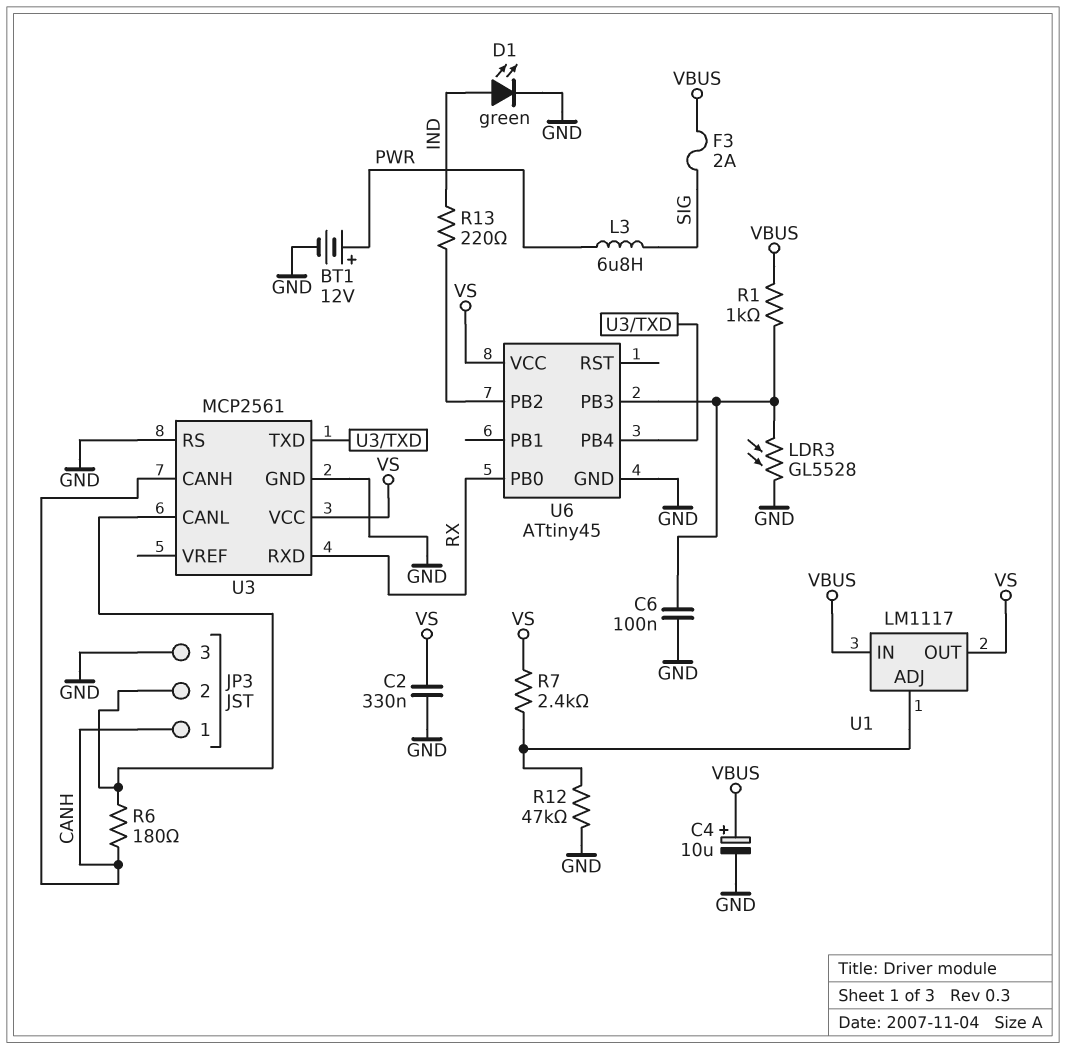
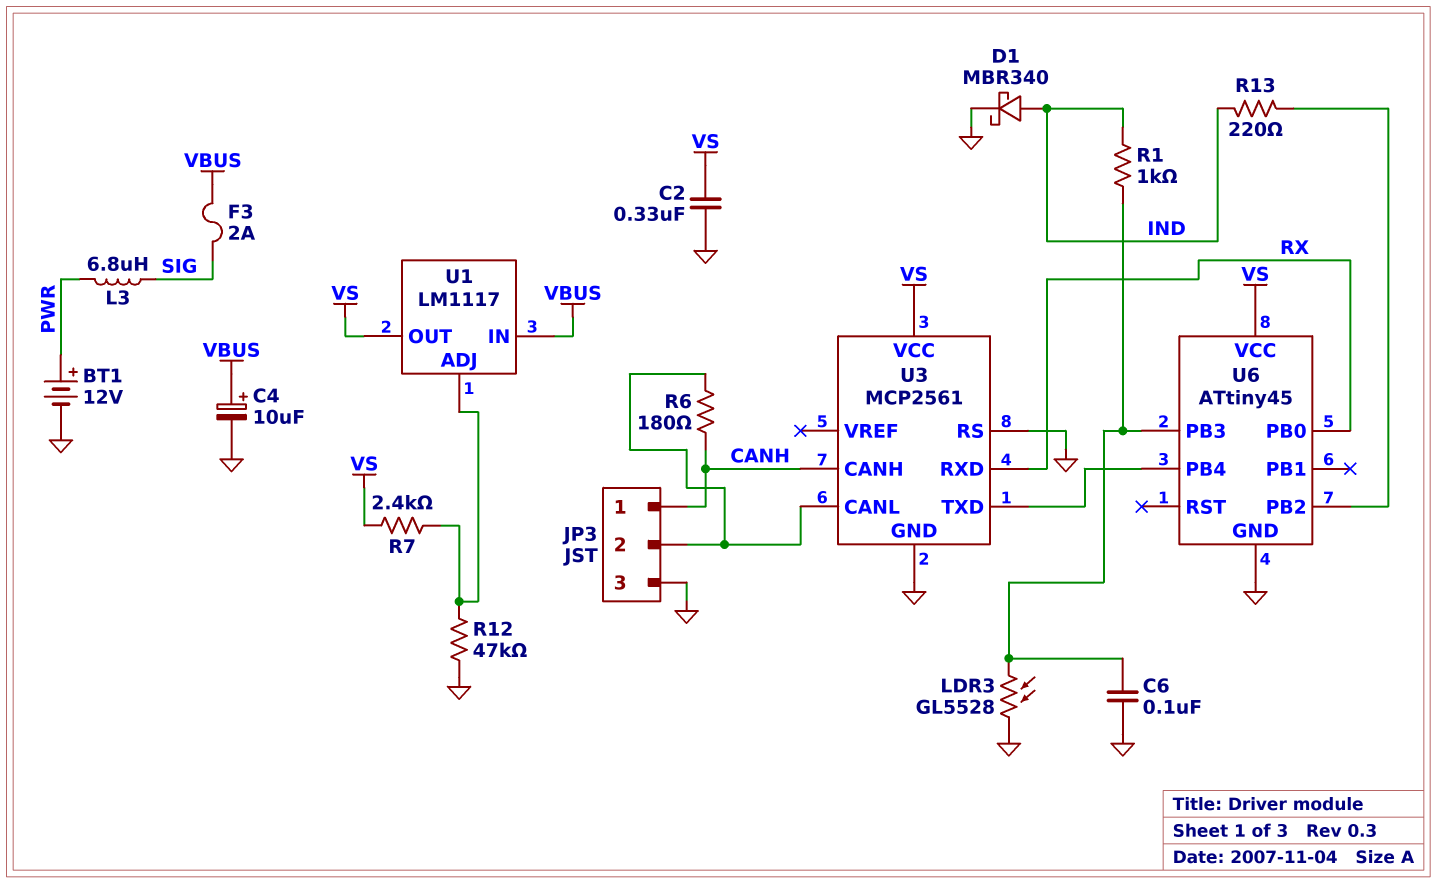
D1: LED green (A IND, K GND) -> schottky MBR340 (A IND, K GND)
R1: 1k (U6/PB3, VBUS) -> 1k (IND, U6/PB3)

